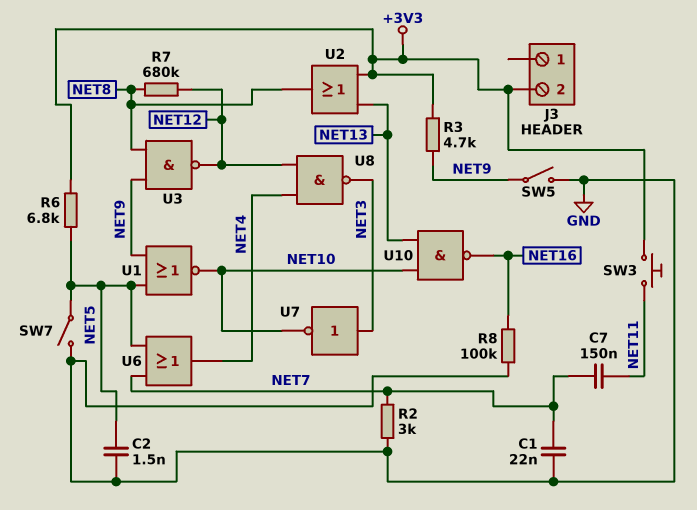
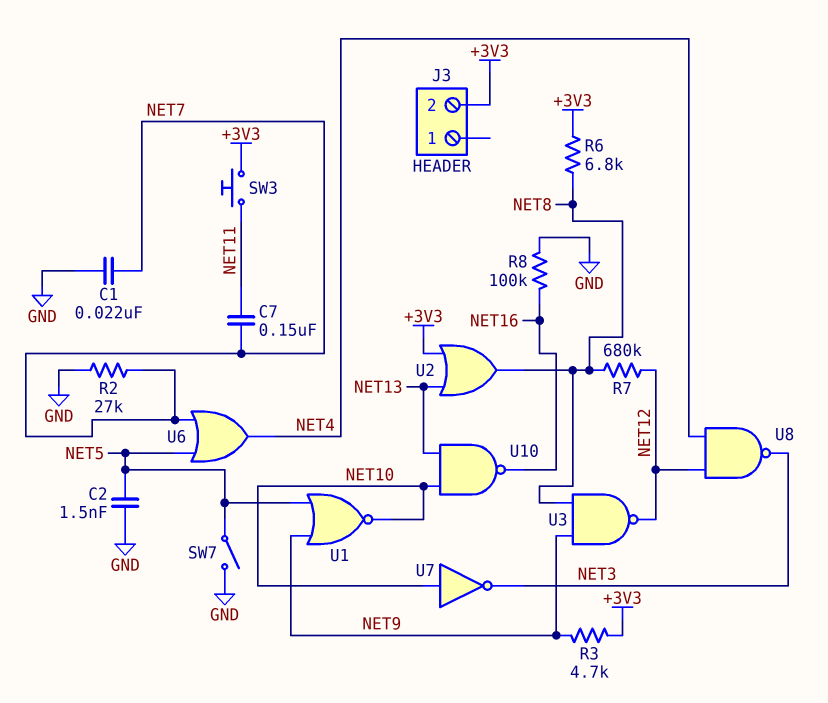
R2: 3k (GND, NET7) -> 27k (GND, NET7)
R6: 6.8k (+3V3, NET5) -> 6.8k (+3V3, NET8)
SW5: switch (GND, NET9) -> none
U7: NOT (in NET3, out NET10) -> NOT (in NET10, out NET3)

